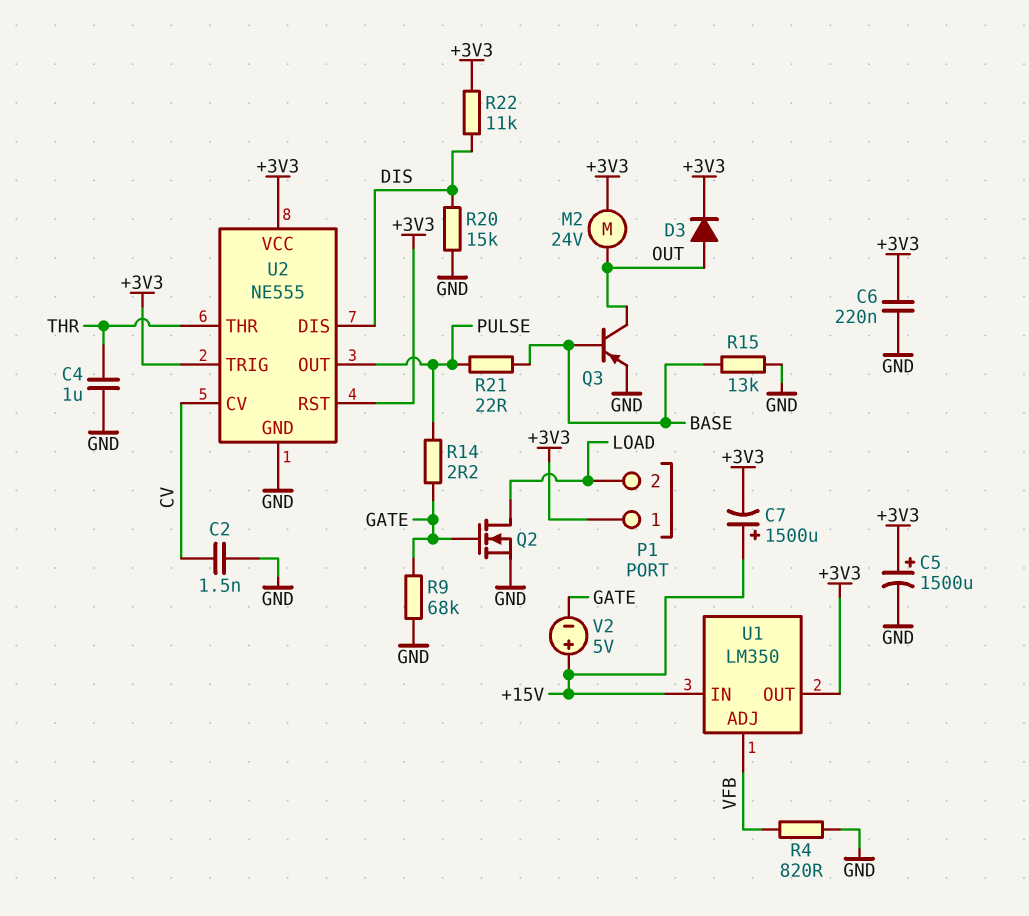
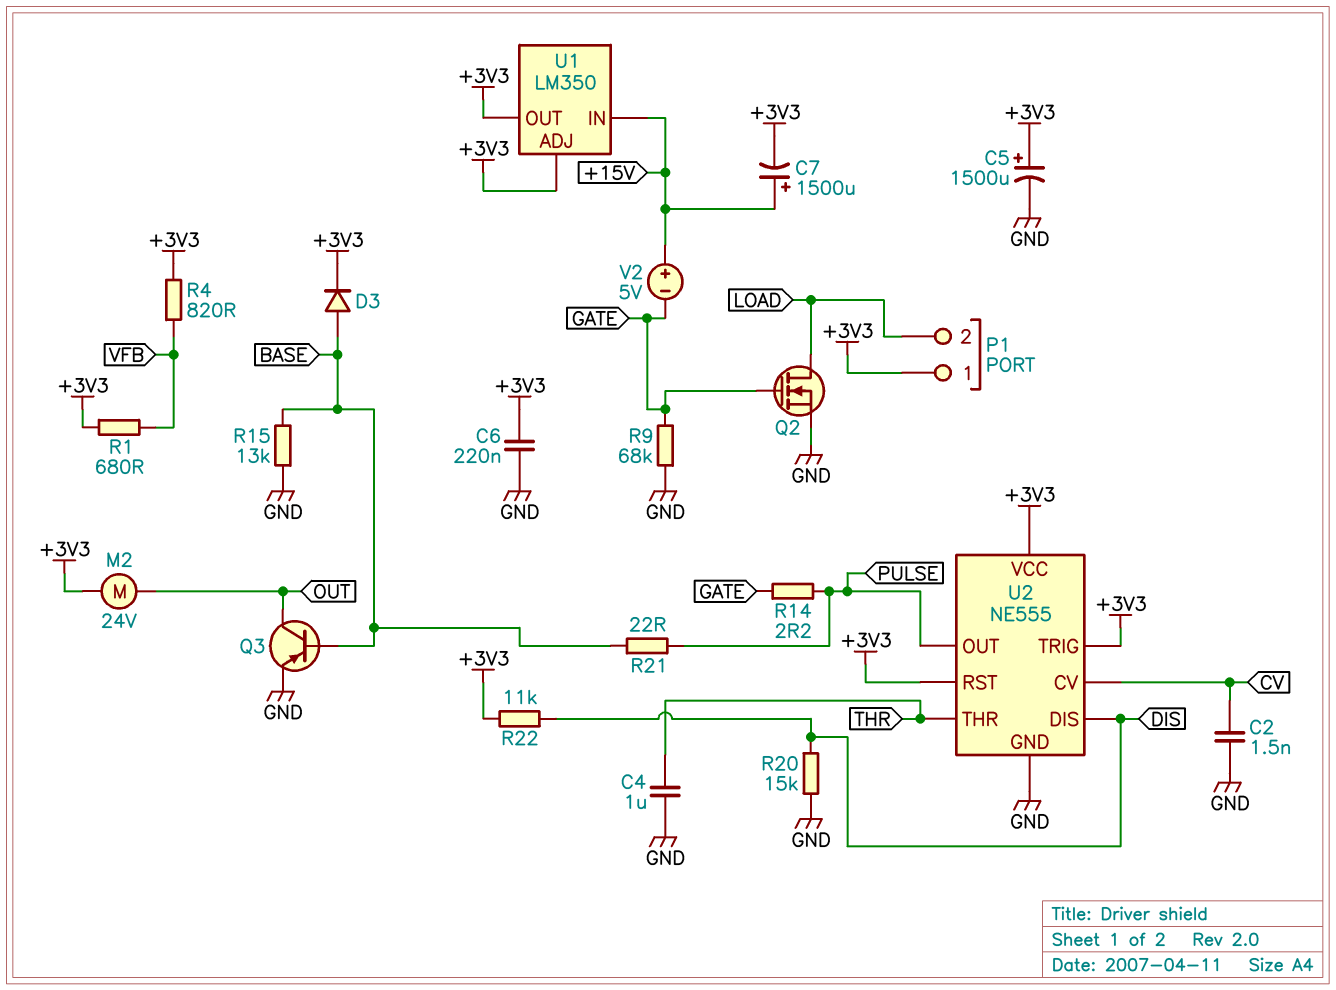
D3: diode (A OUT, K +3V3) -> diode (A BASE, K +3V3)
R1: none -> 680 (+3V3, VFB)
R4: 820 (GND, VFB) -> 820 (+3V3, VFB)
U1 pin ADJ: VFB -> +3V3

